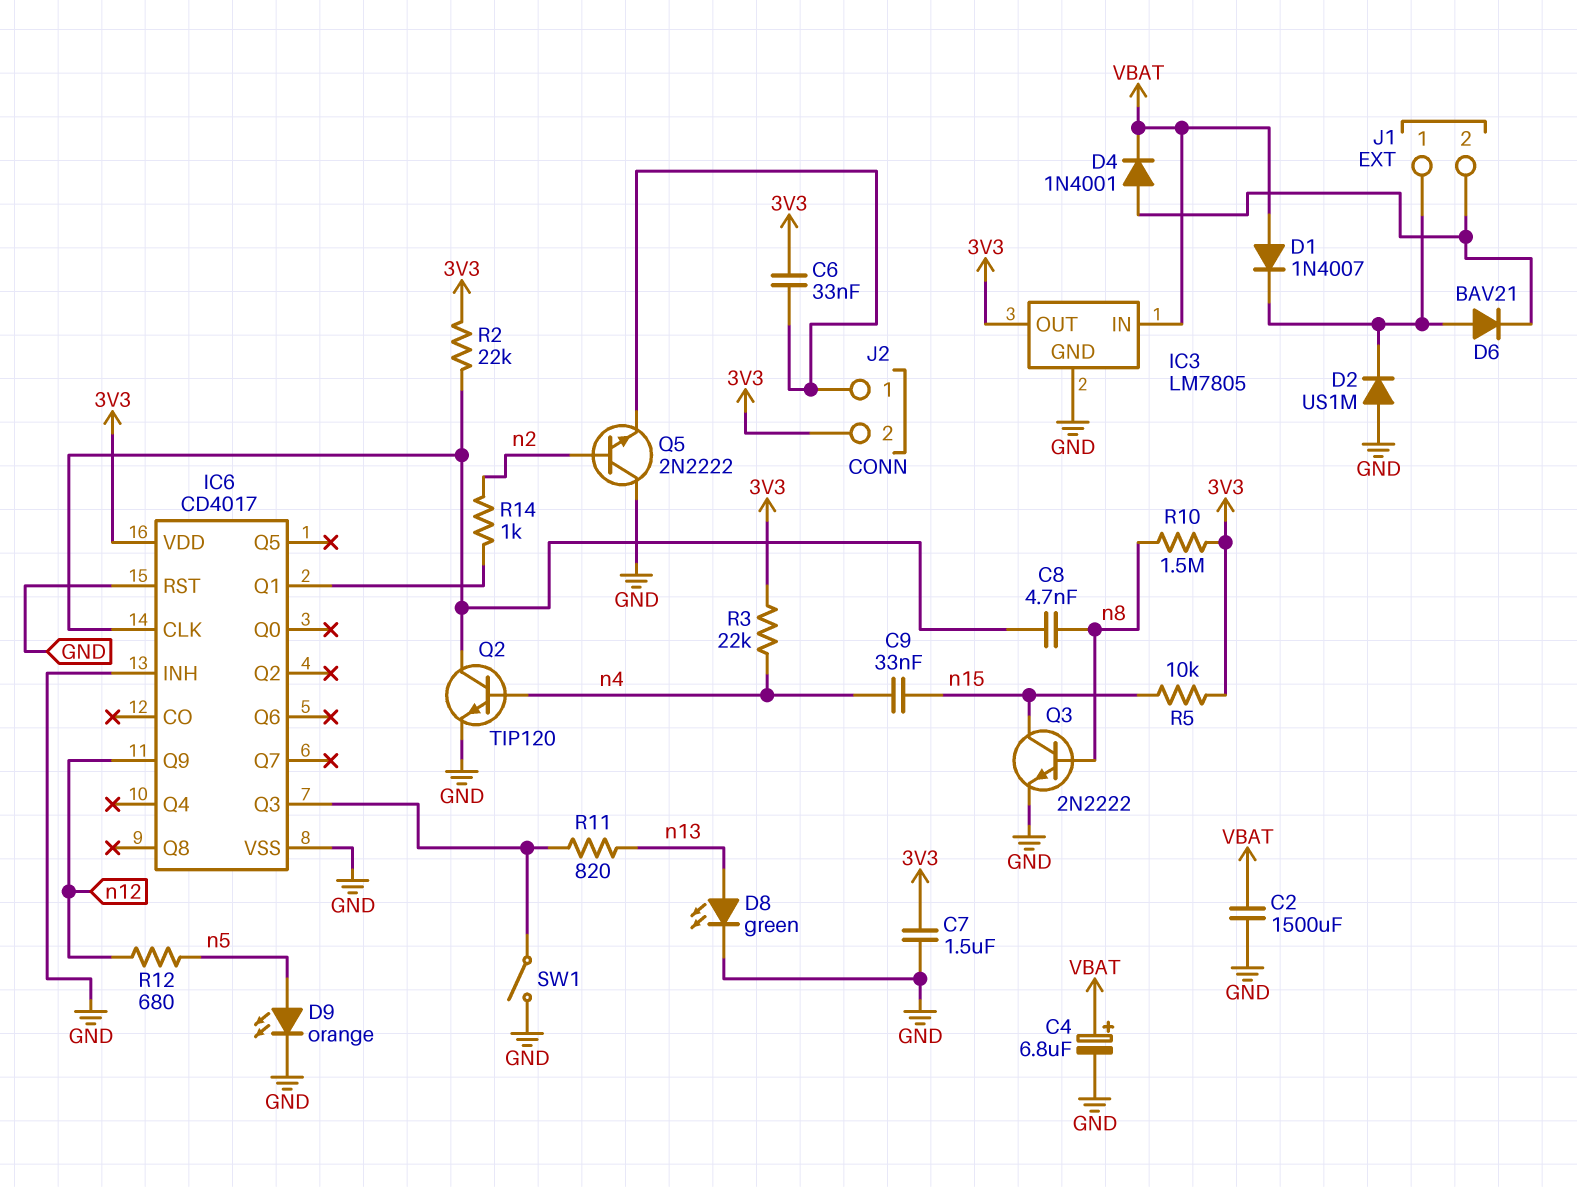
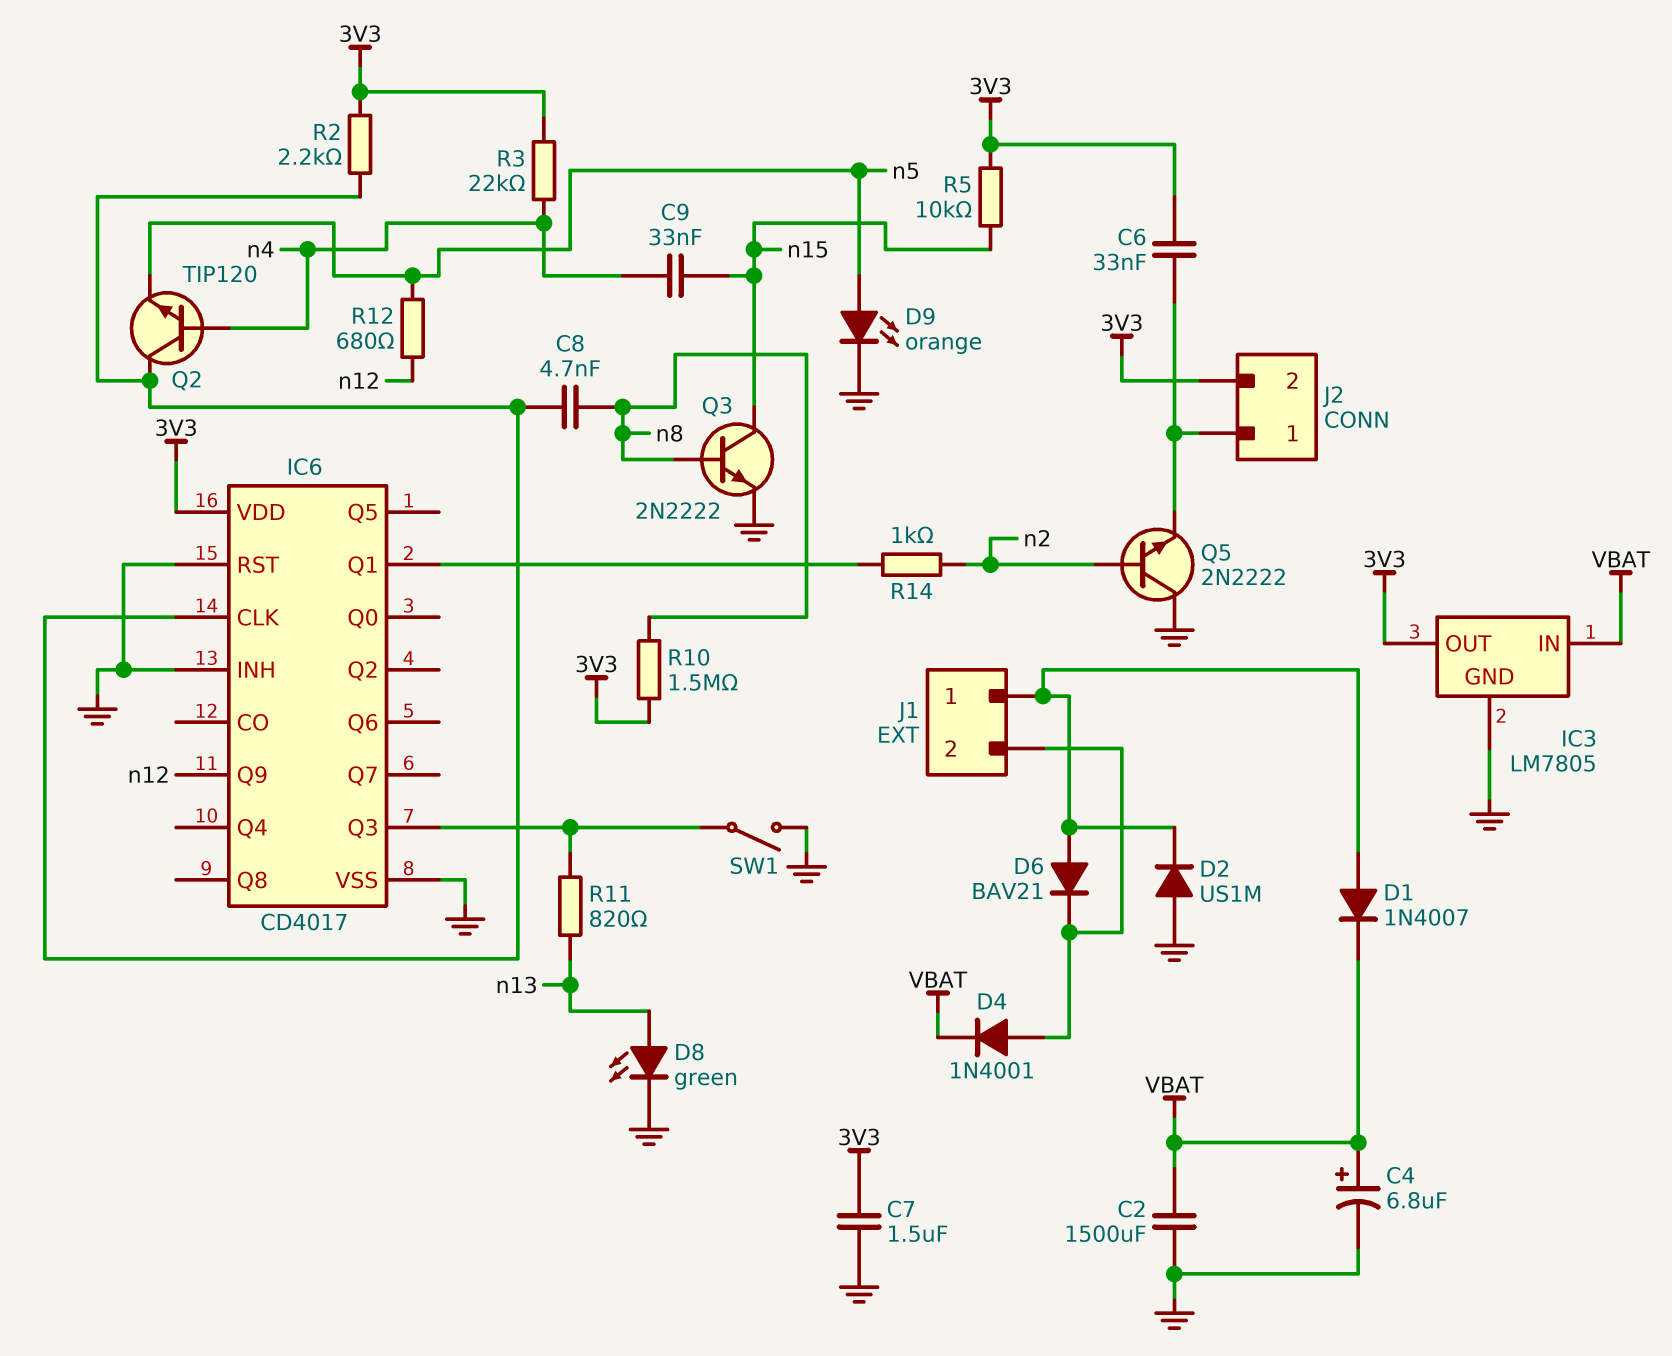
D1: diode 1N4007 (A VBAT, K J1/1) -> diode 1N4007 (A J1/1, K VBAT)
Q2: NPN TIP120 (B n4, C IC6/CLK, E GND) -> NPN TIP120 (B n4, C IC6/CLK, E n5)
R2: 22k (3V3, IC6/CLK) -> 2.2k (3V3, IC6/CLK)

